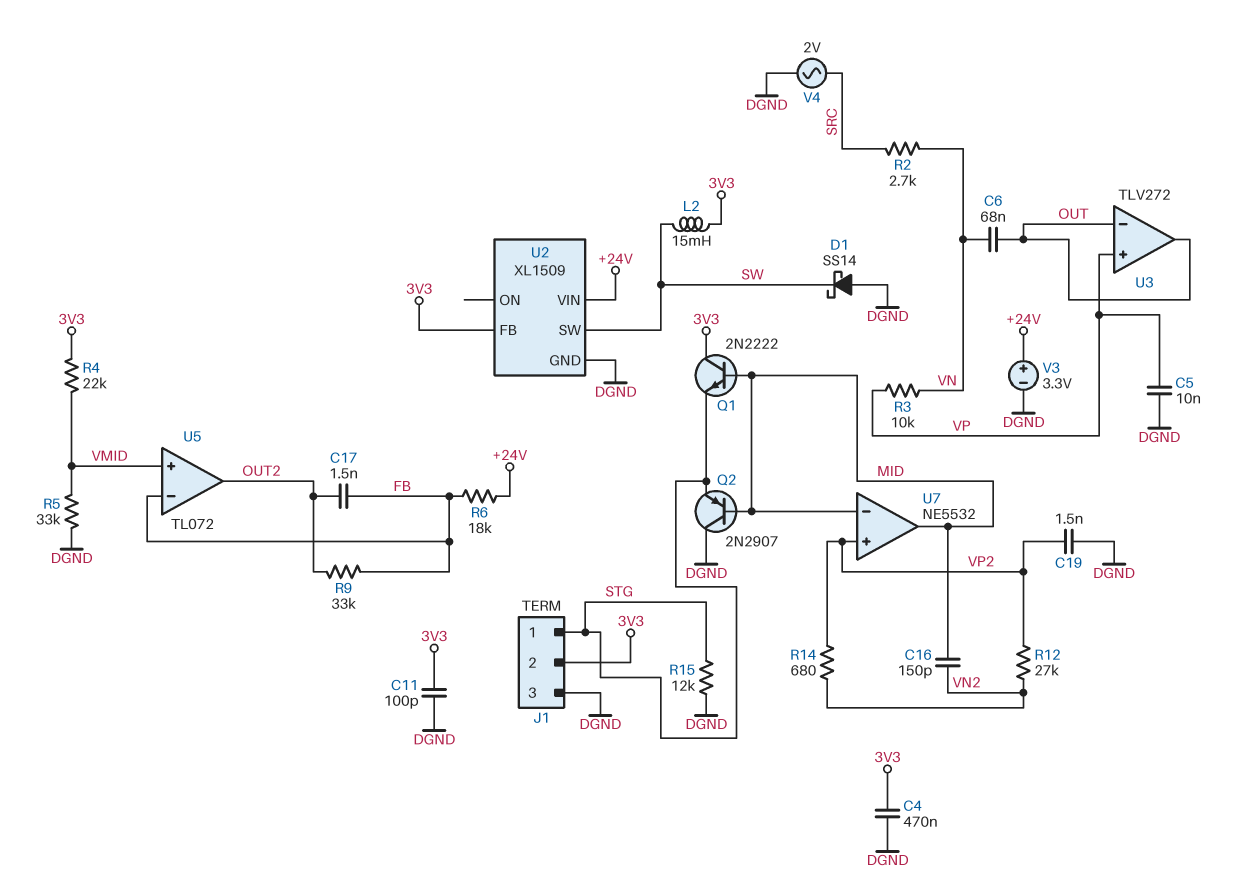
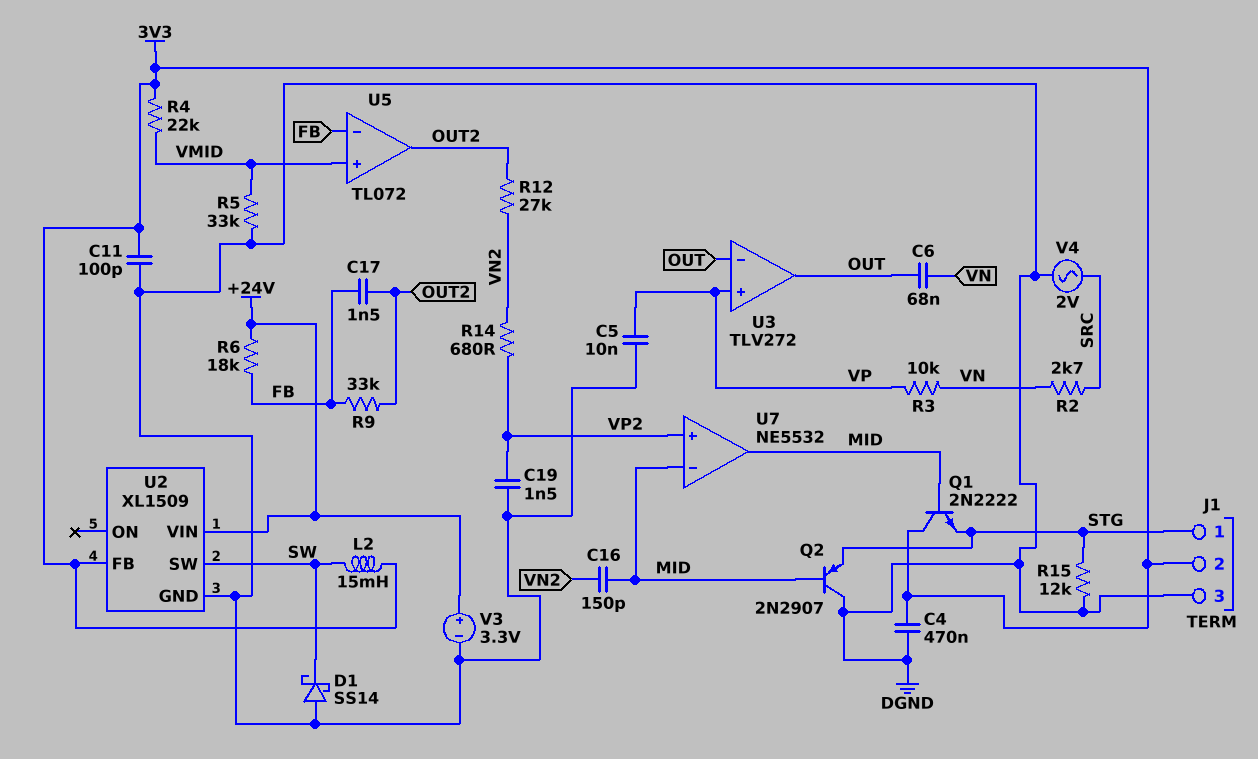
R12: 27k (VN2, VP2) -> 27k (OUT2, VN2)

